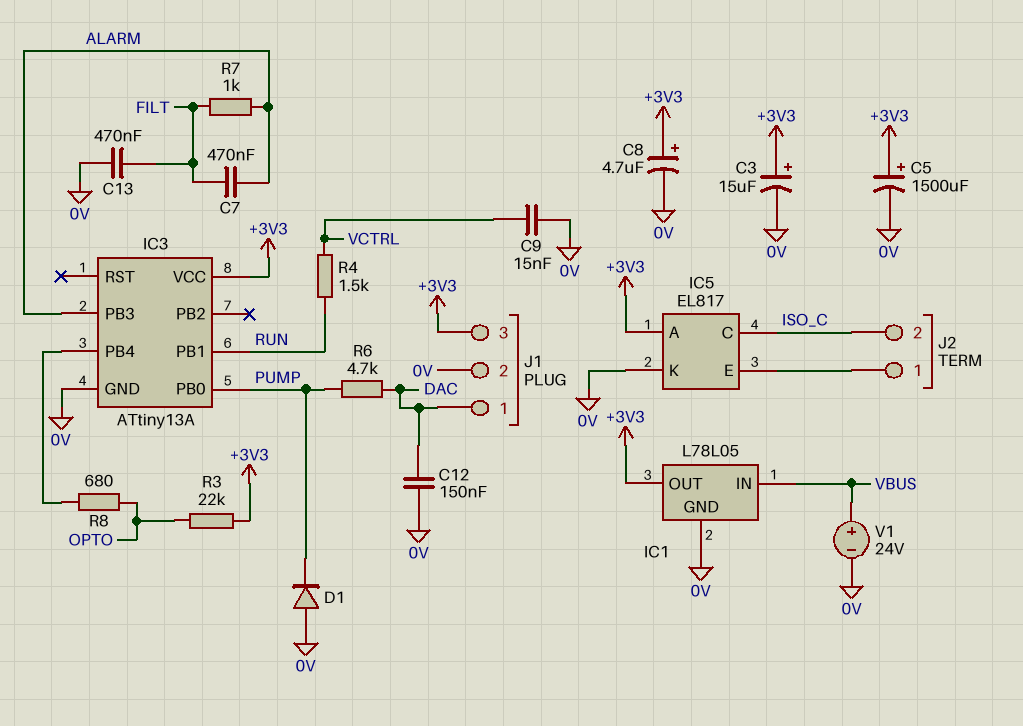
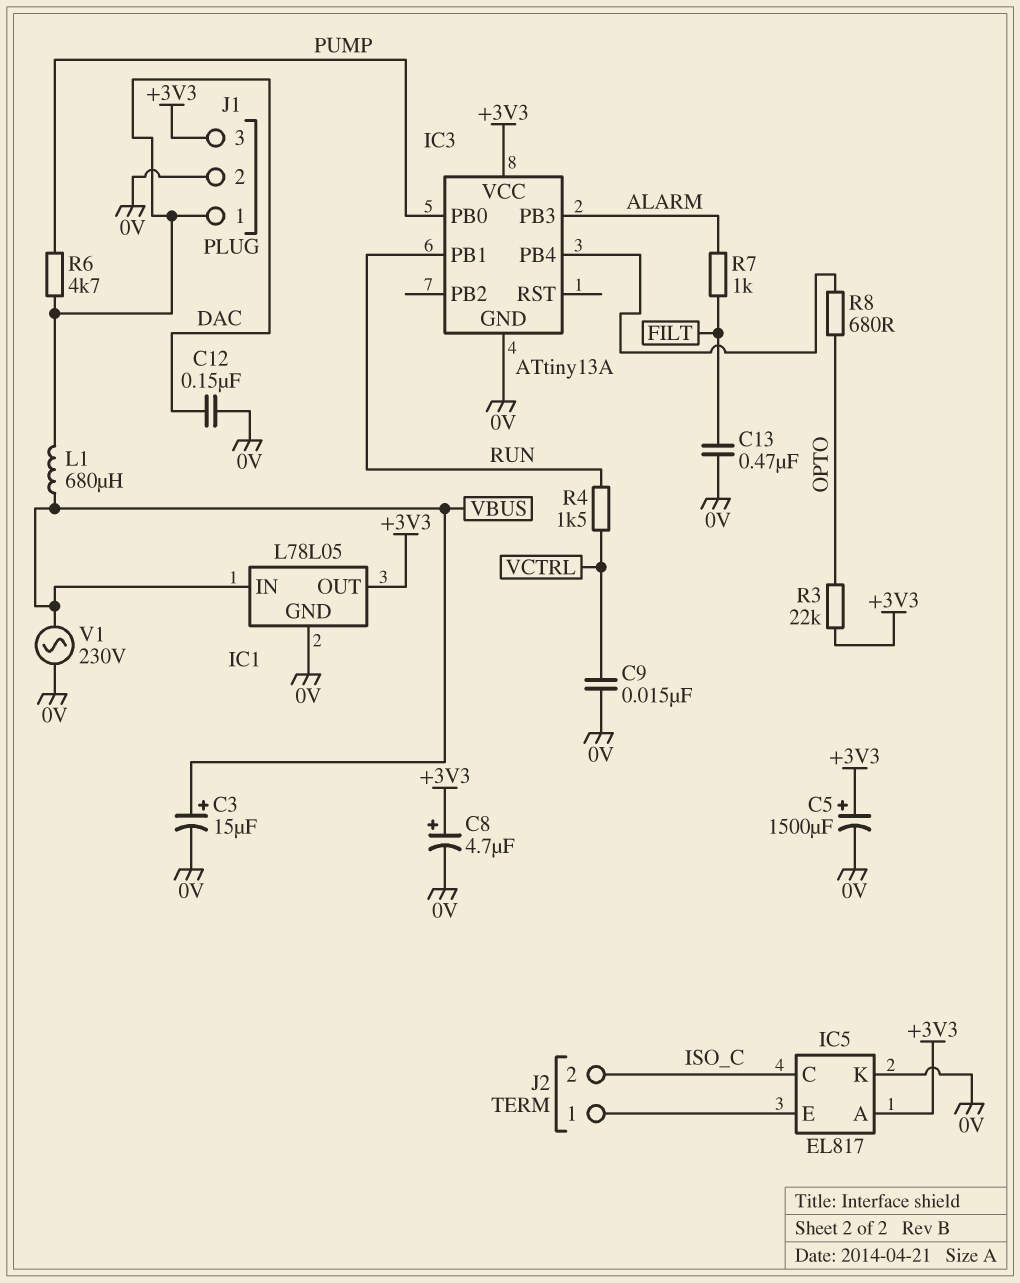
C3: 15uF (plus +3V3, minus 0V) -> 15uF (plus VBUS, minus 0V)
C7: 470nF (ALARM, FILT) -> none
D1: diode (A 0V, K PUMP) -> none
L1: none -> 680uH (DAC, VBUS)
V1: 24V (plus VBUS, minus 0V) -> AC 230V (0V, VBUS)

